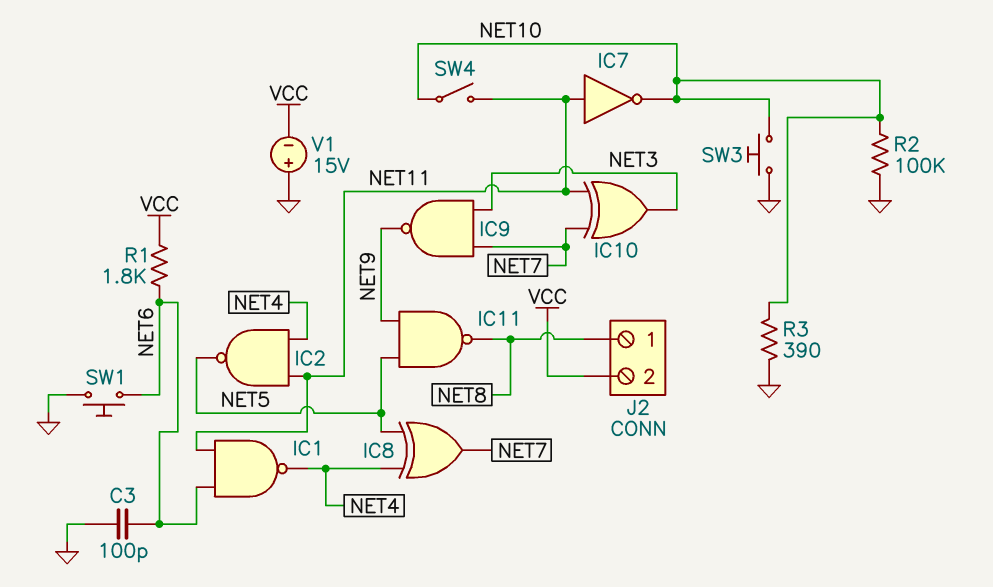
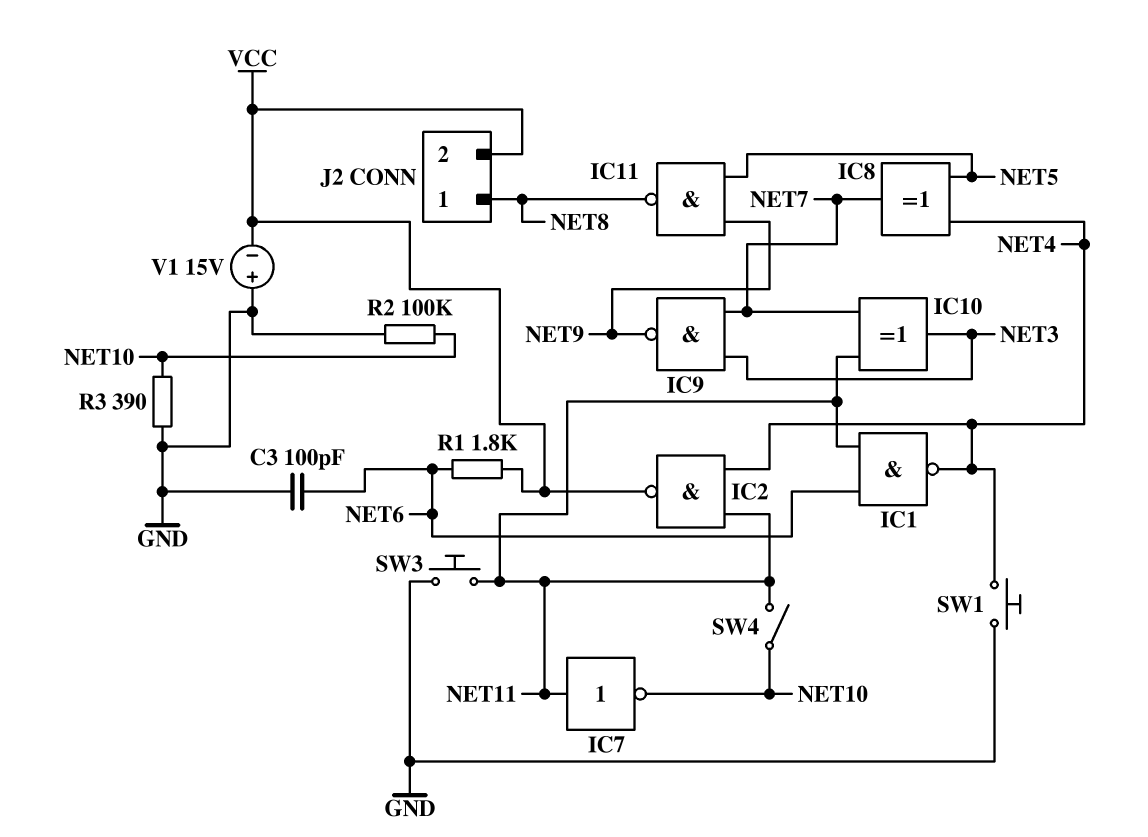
IC2: NAND (in NET4, in NET11, out NET5) -> NAND (in NET4, in NET11, out VCC)
SW1: button (GND, NET6) -> button (GND, NET4)
SW3: button (GND, NET10) -> button (GND, NET11)

